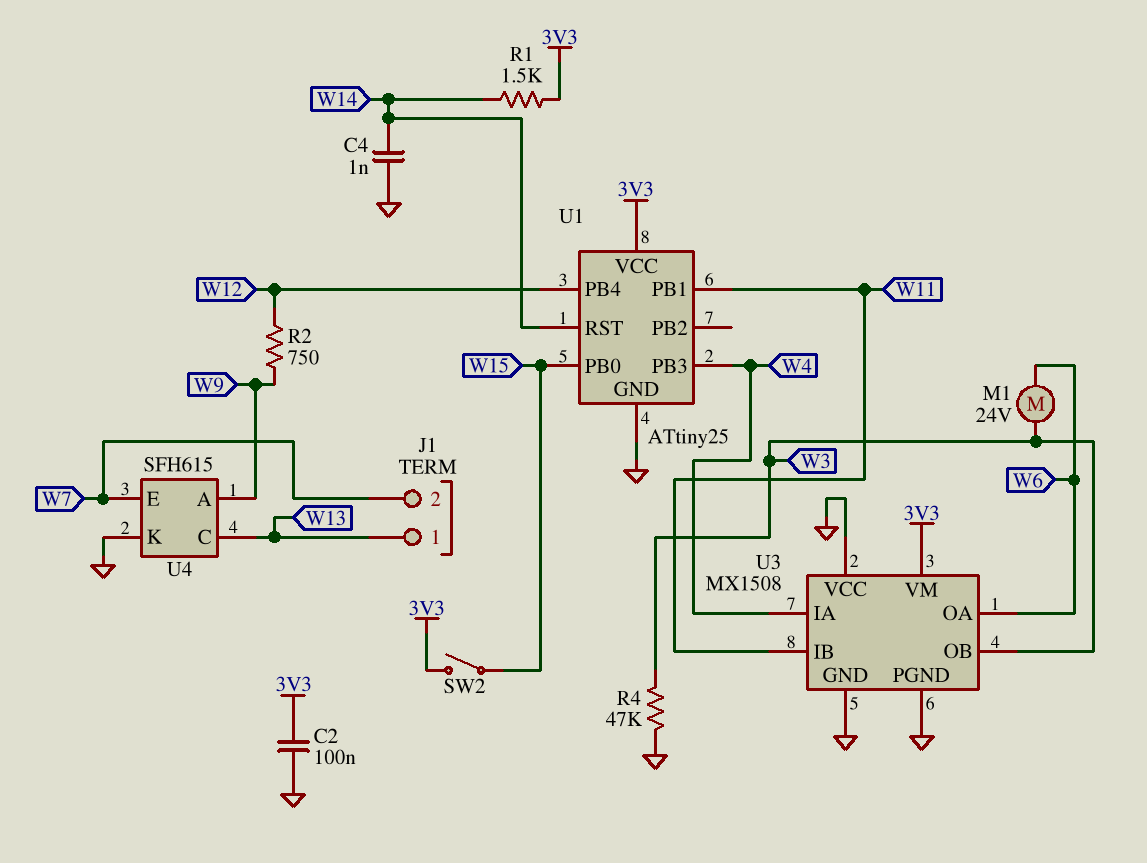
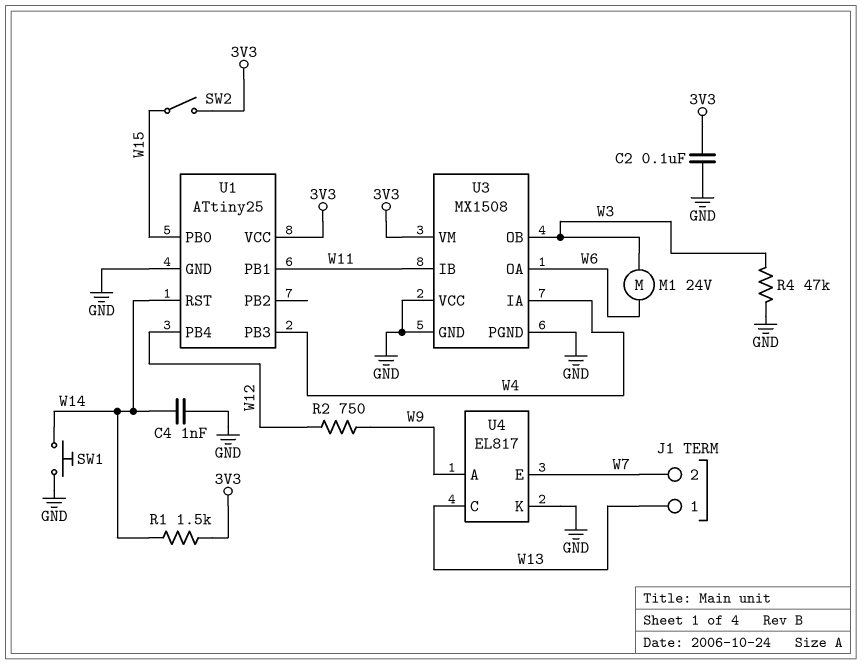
SW1: none -> button (GND, W14)
U4: SFH615 -> EL817

